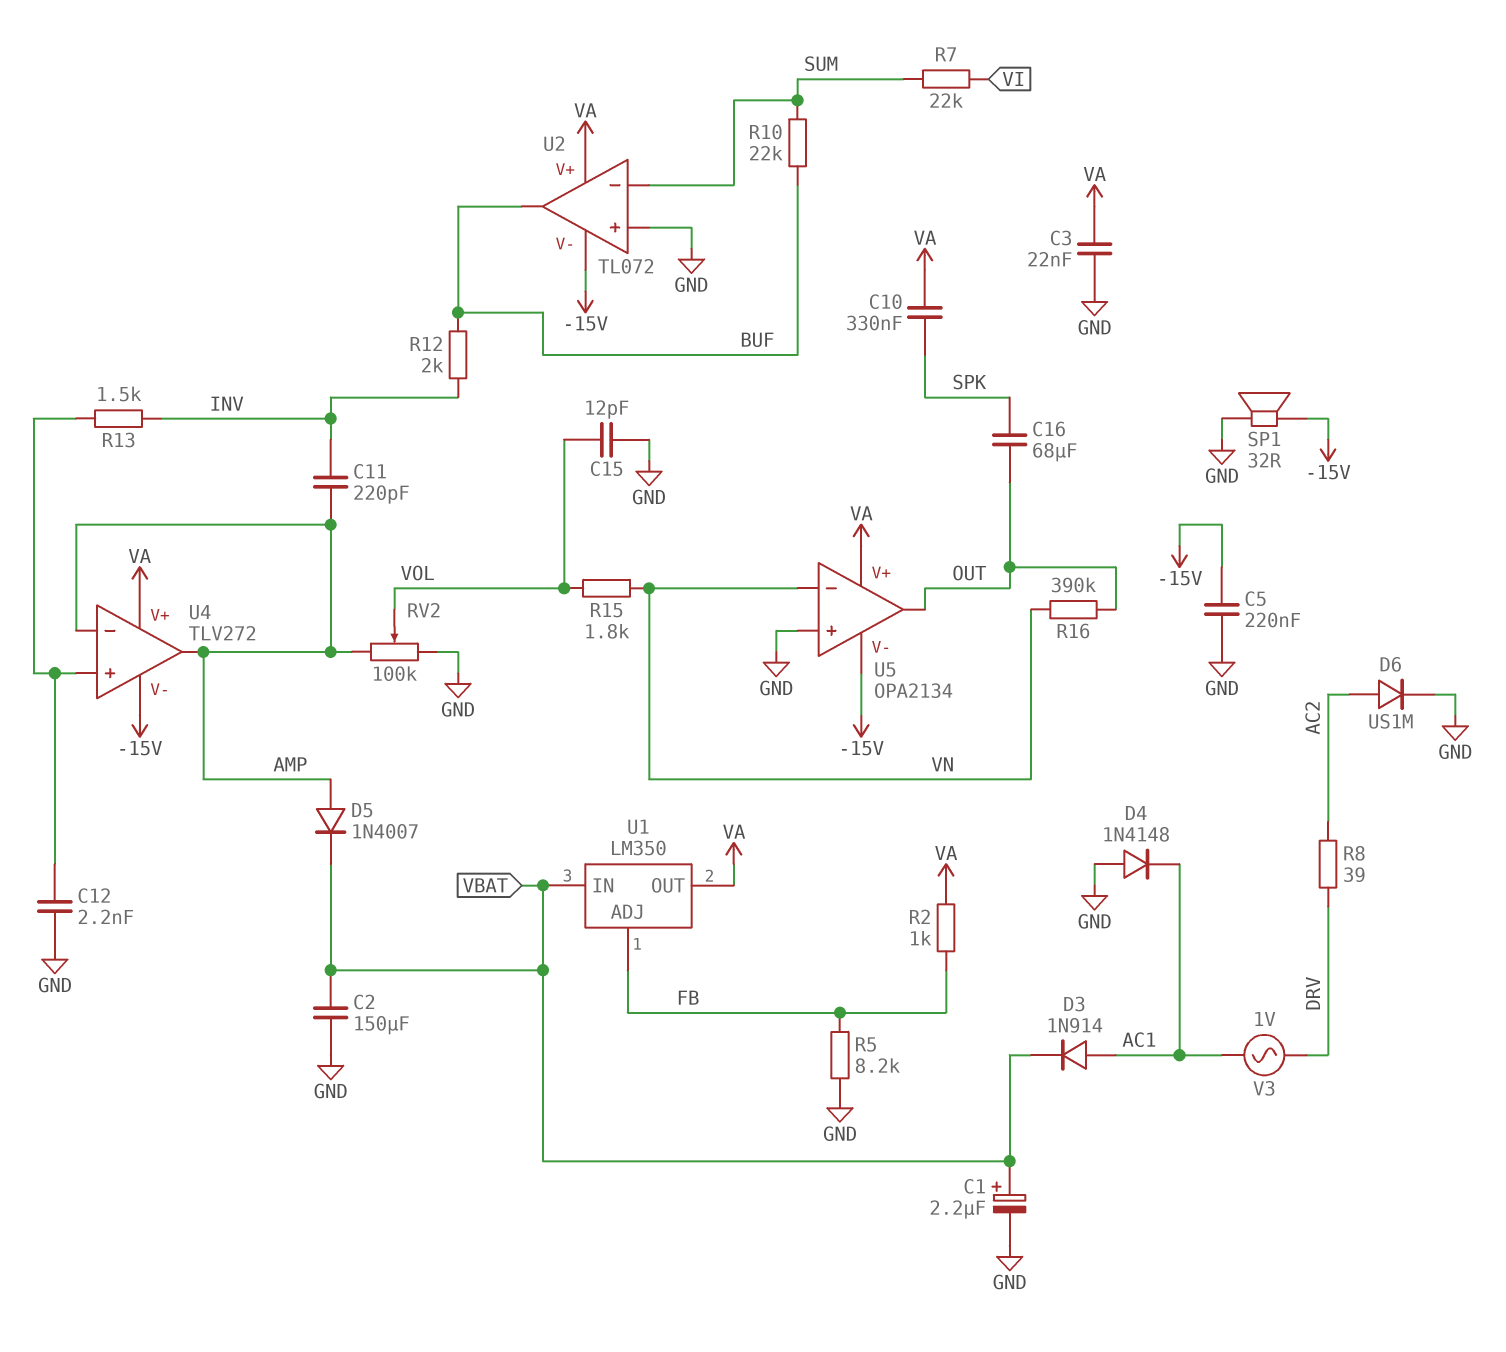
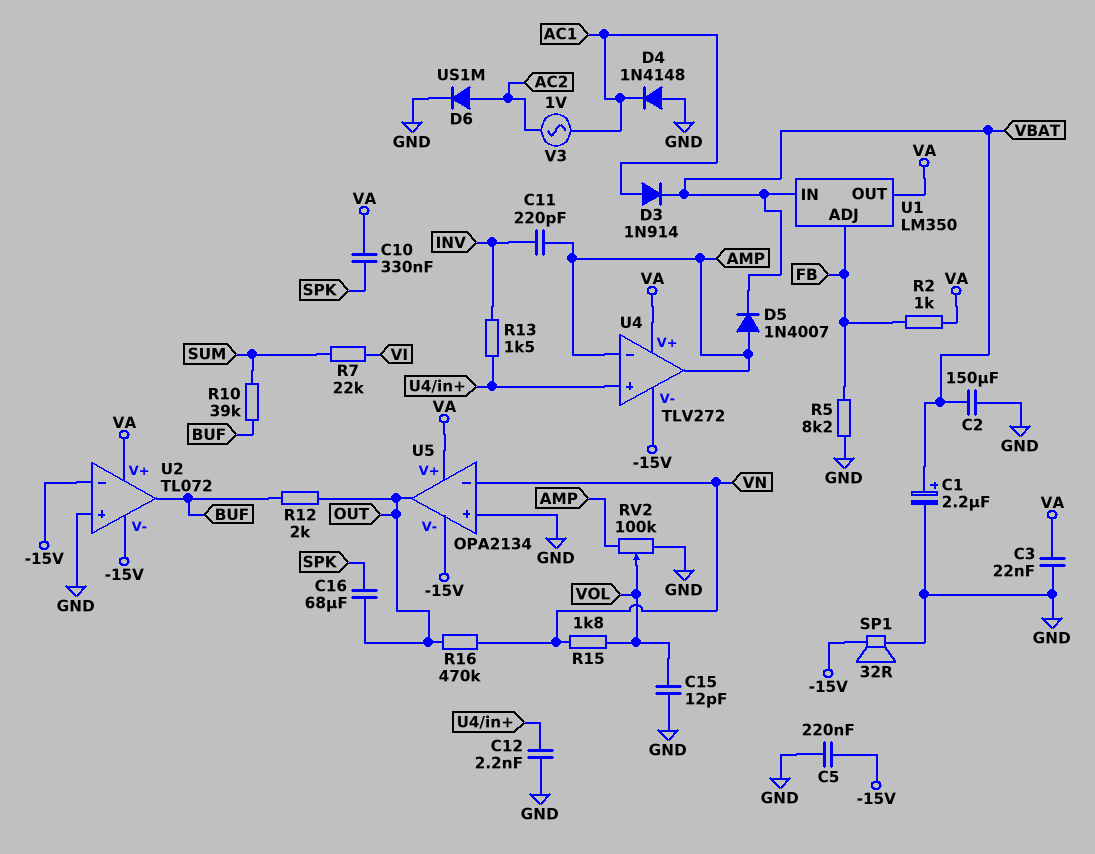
R8: 39 (AC2, DRV) -> none
R10: 22k (BUF, SUM) -> 39k (BUF, SUM)
R12: 2k (BUF, INV) -> 2k (BUF, OUT)
R16: 390k (OUT, VN) -> 470k (OUT, VN)
U2 pin in-: SUM -> -15V
V3: AC 1V (AC1, DRV) -> AC 1V (AC1, AC2)

